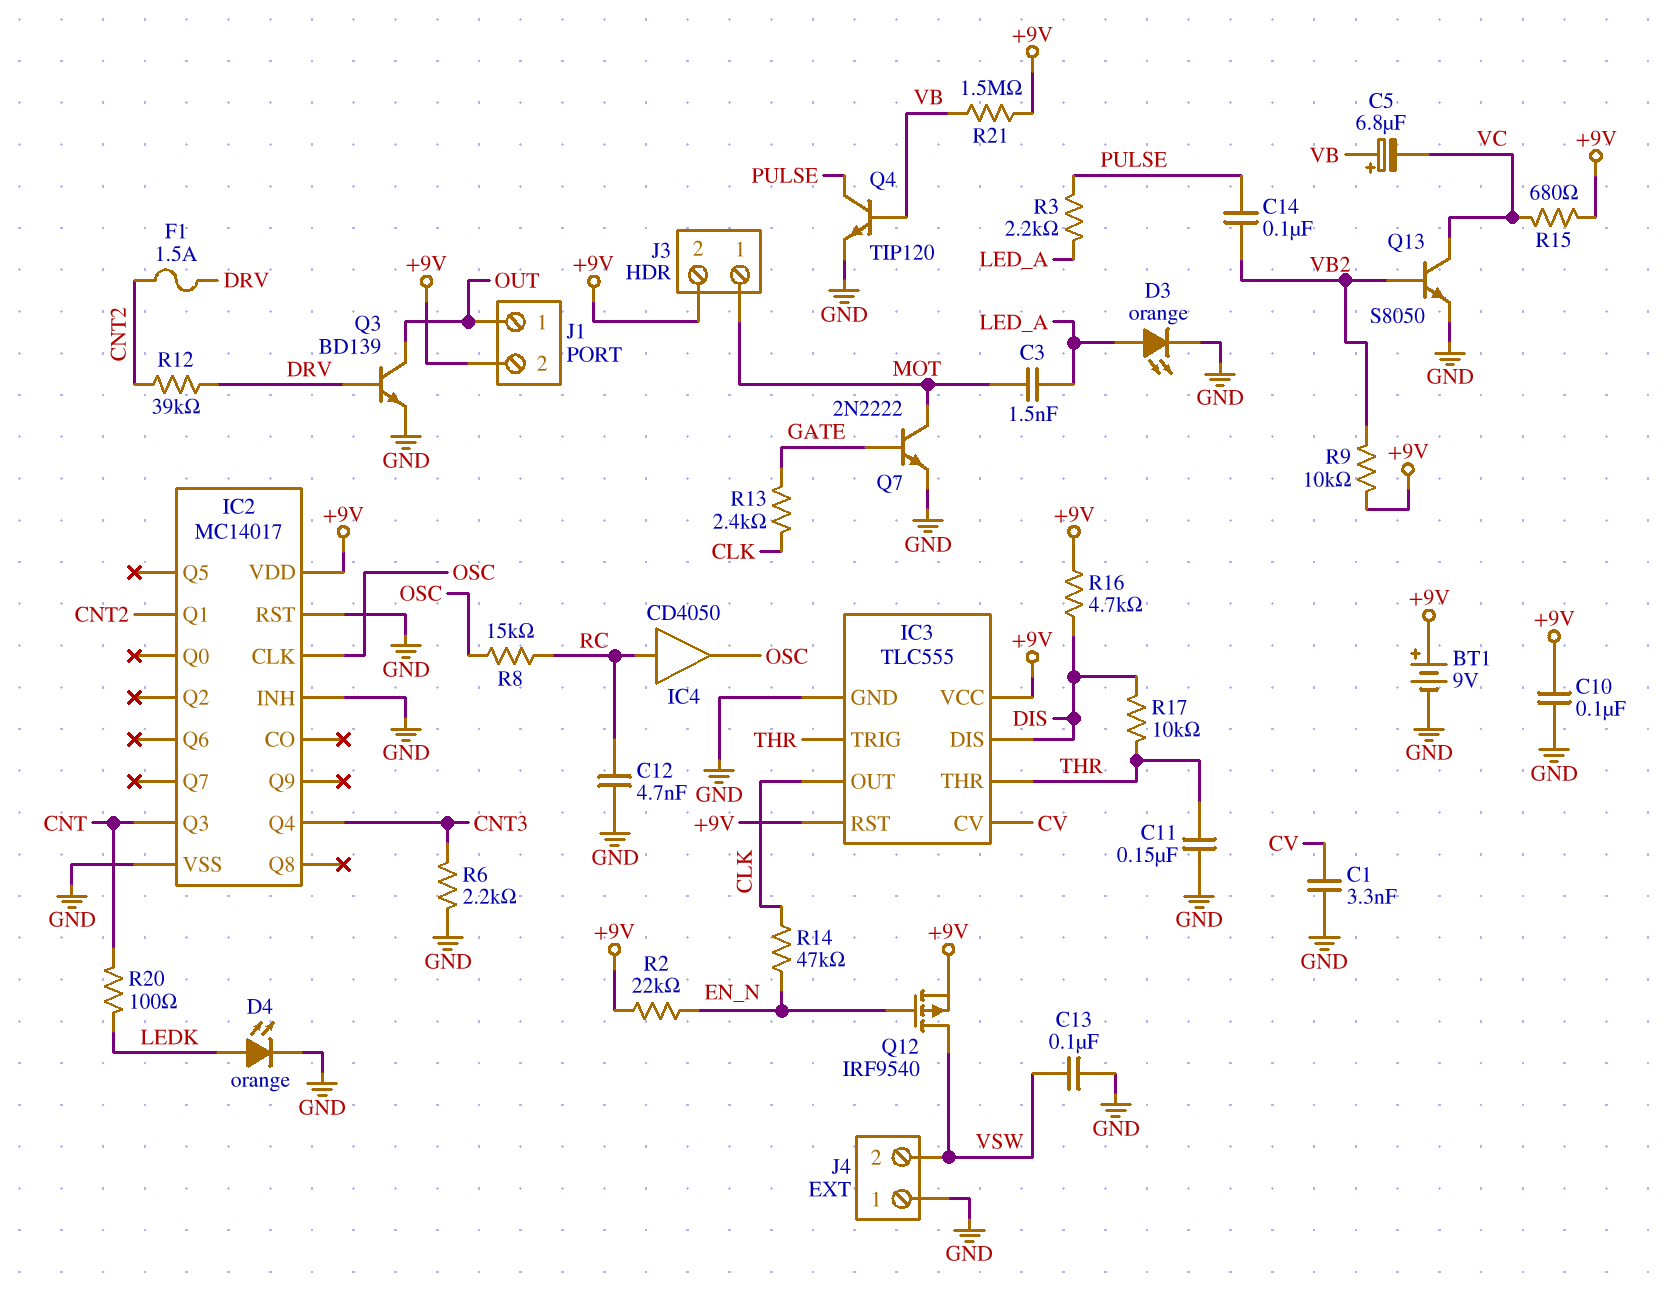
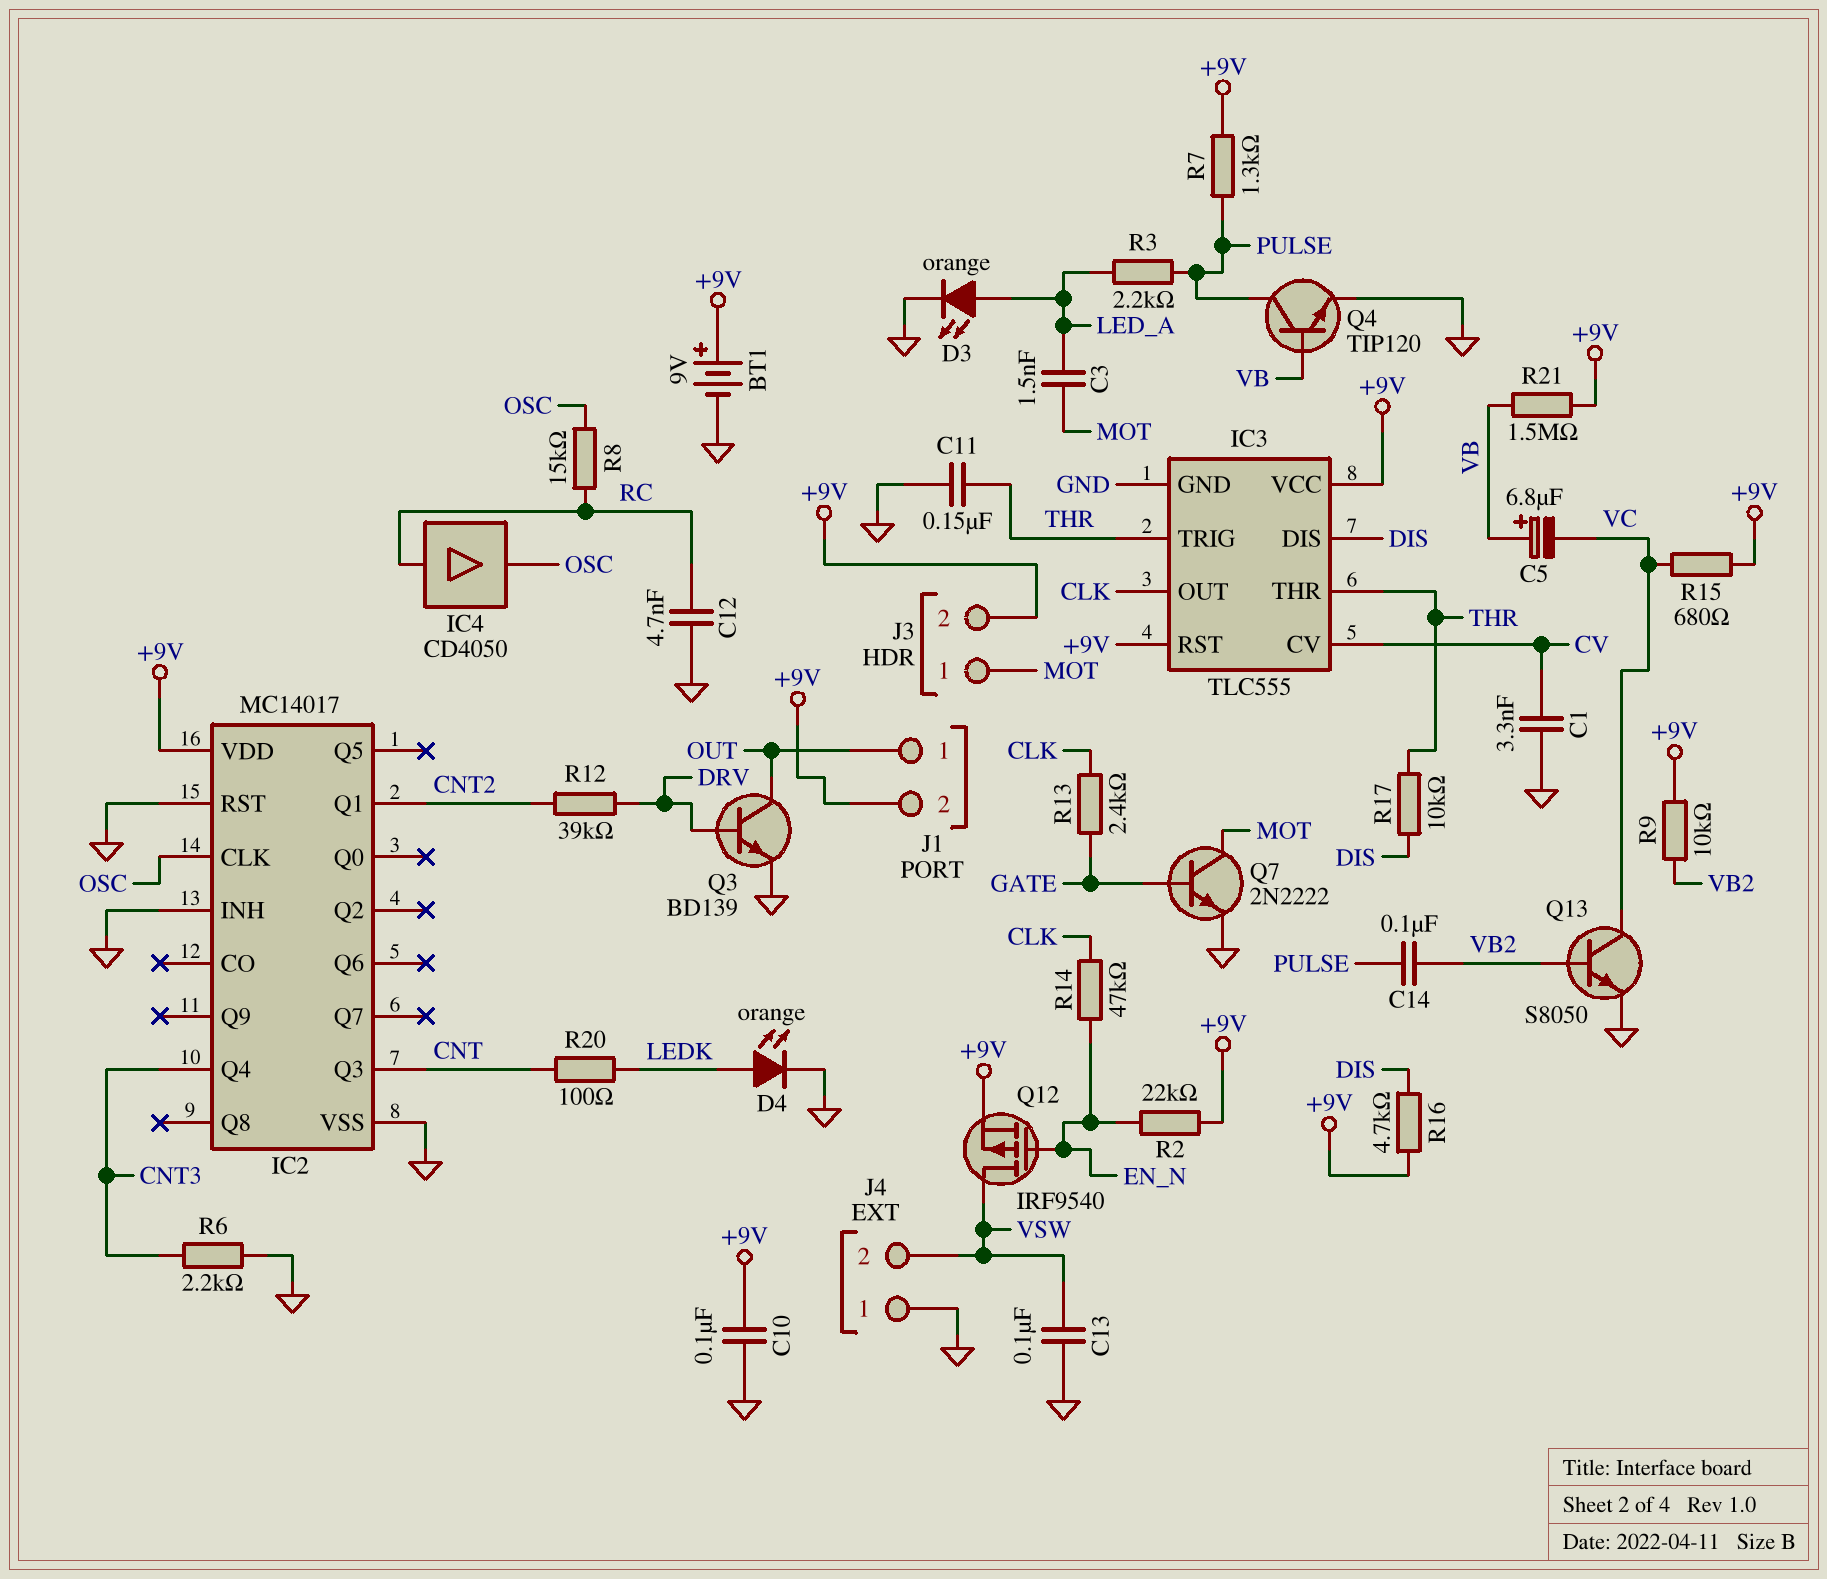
F1: 1.5A (CNT2, DRV) -> none
R7: none -> 1.3k (+9V, PULSE)

